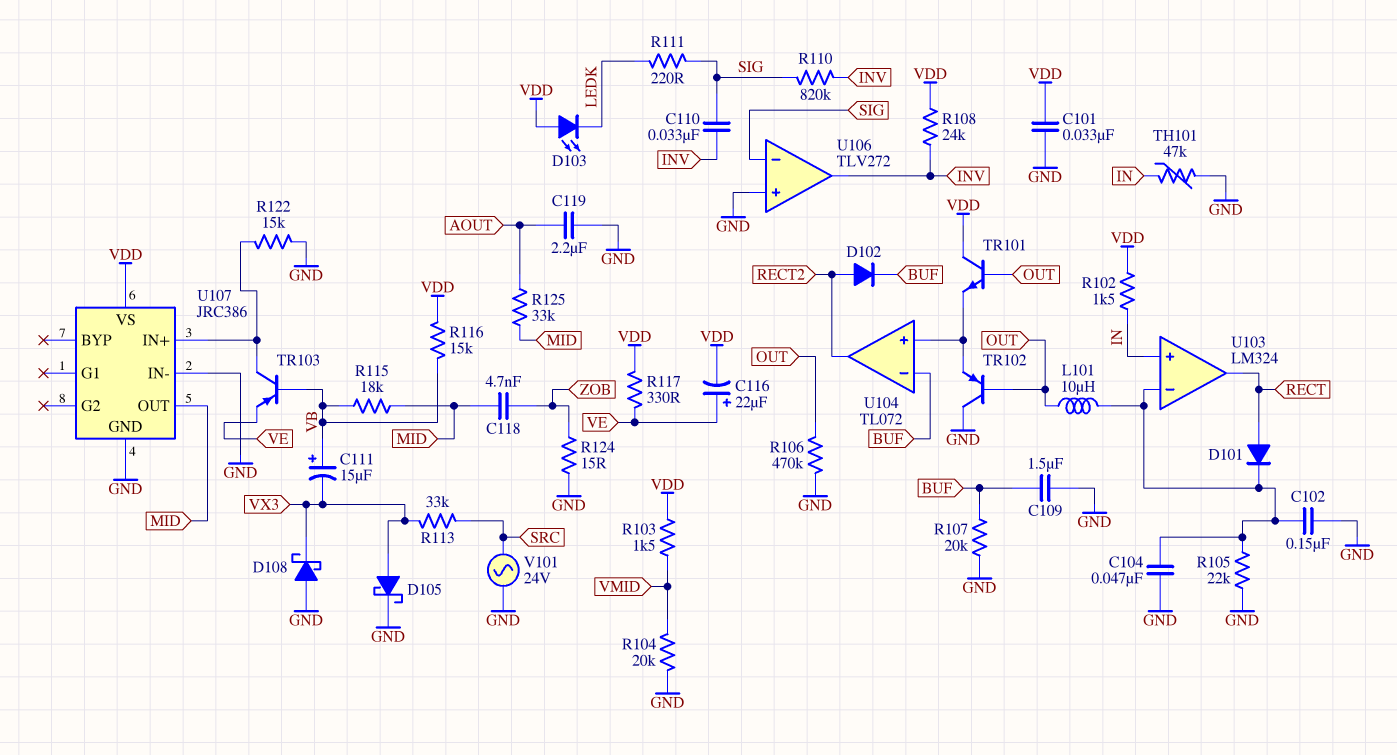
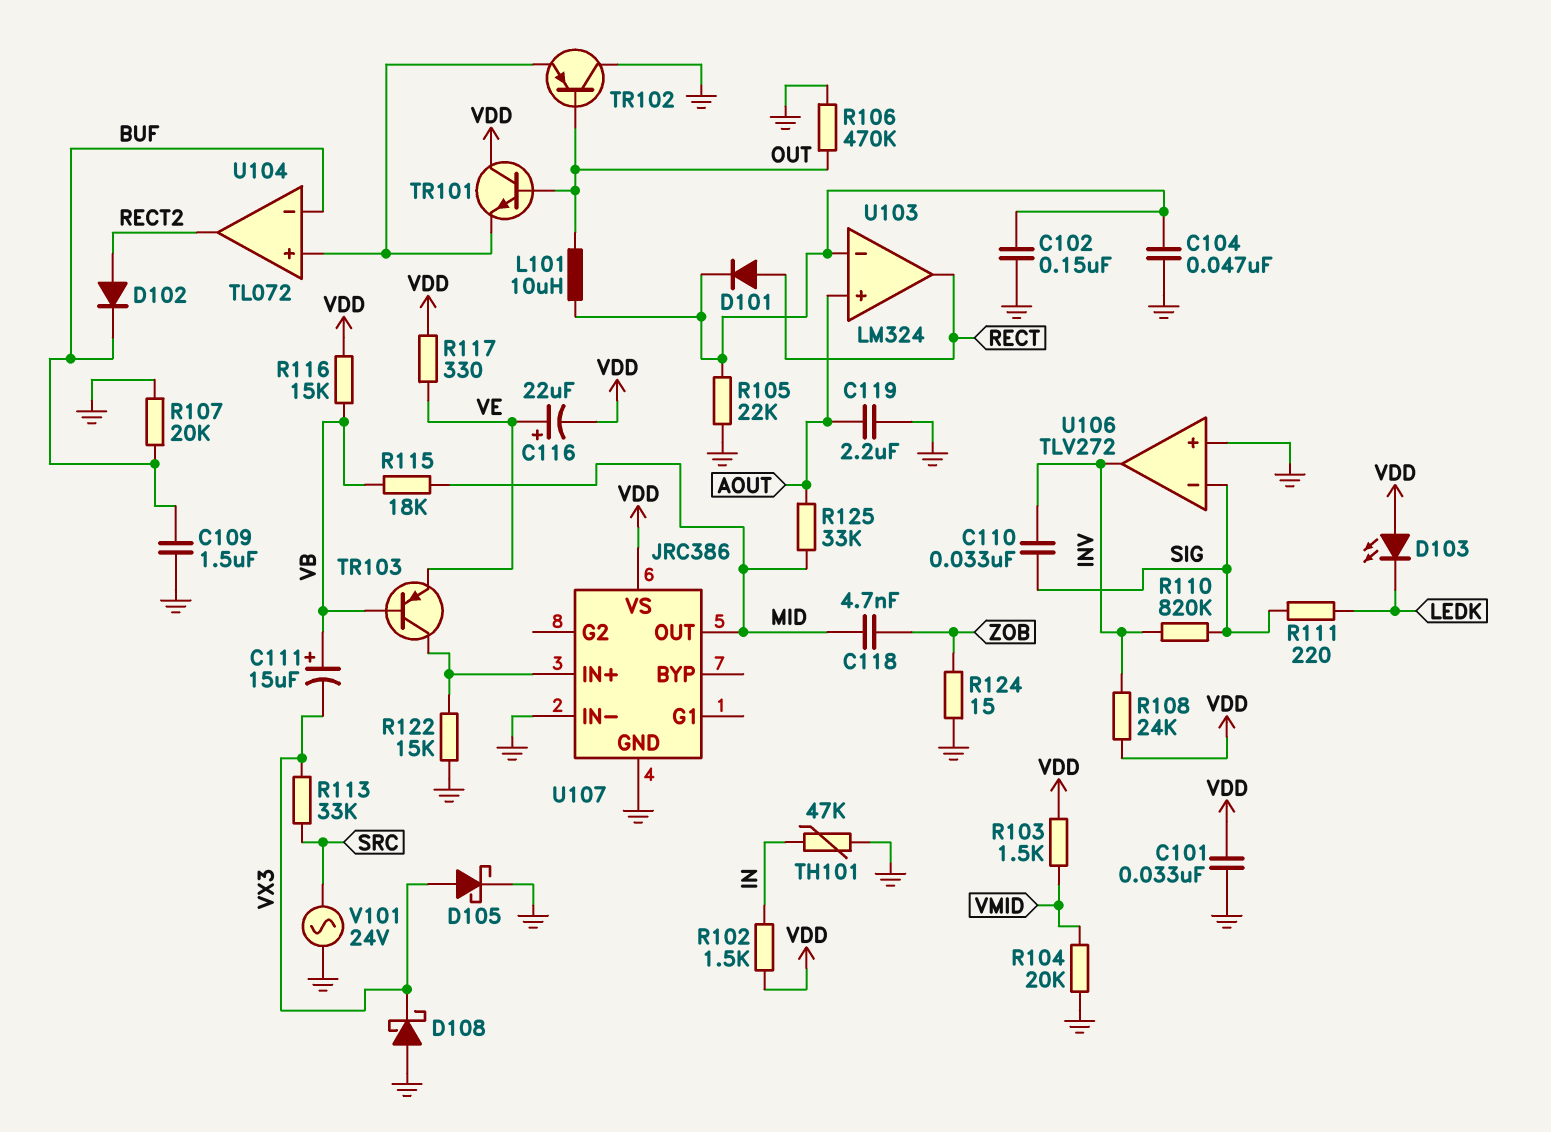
U103 pin in+: IN -> AOUT

